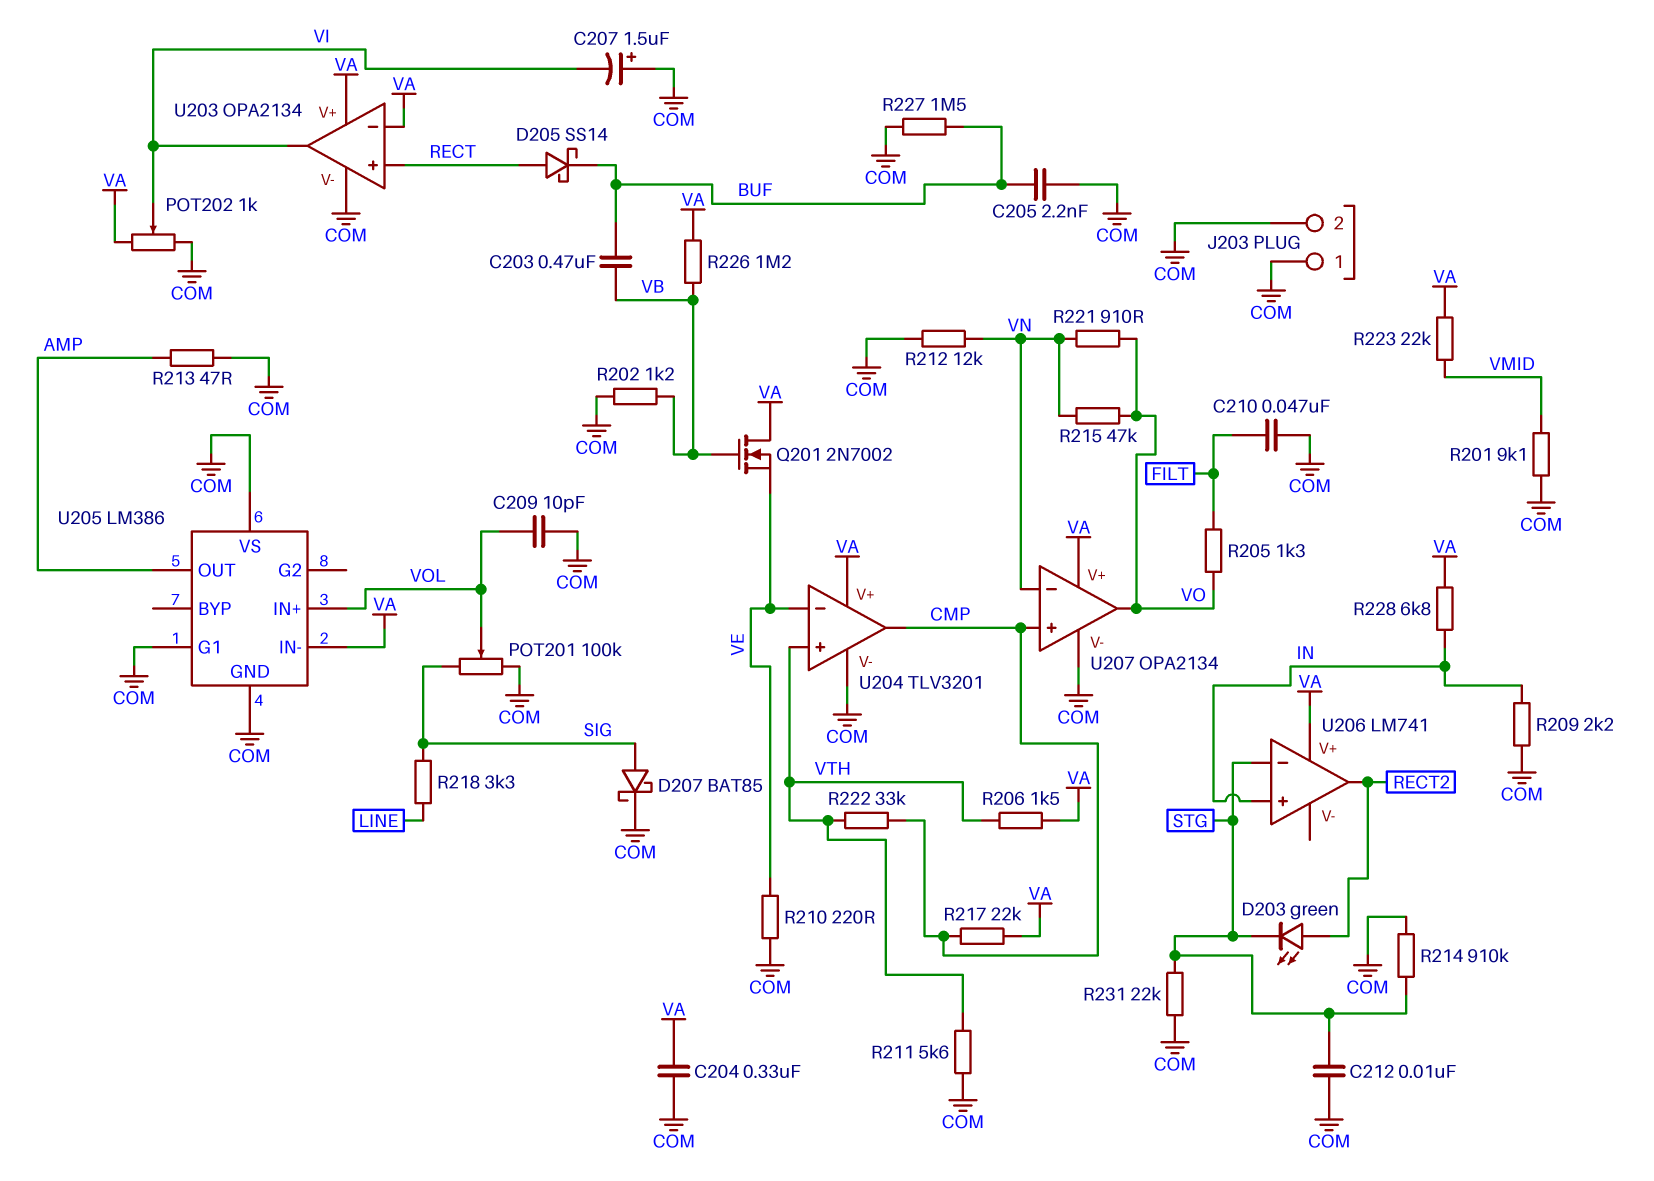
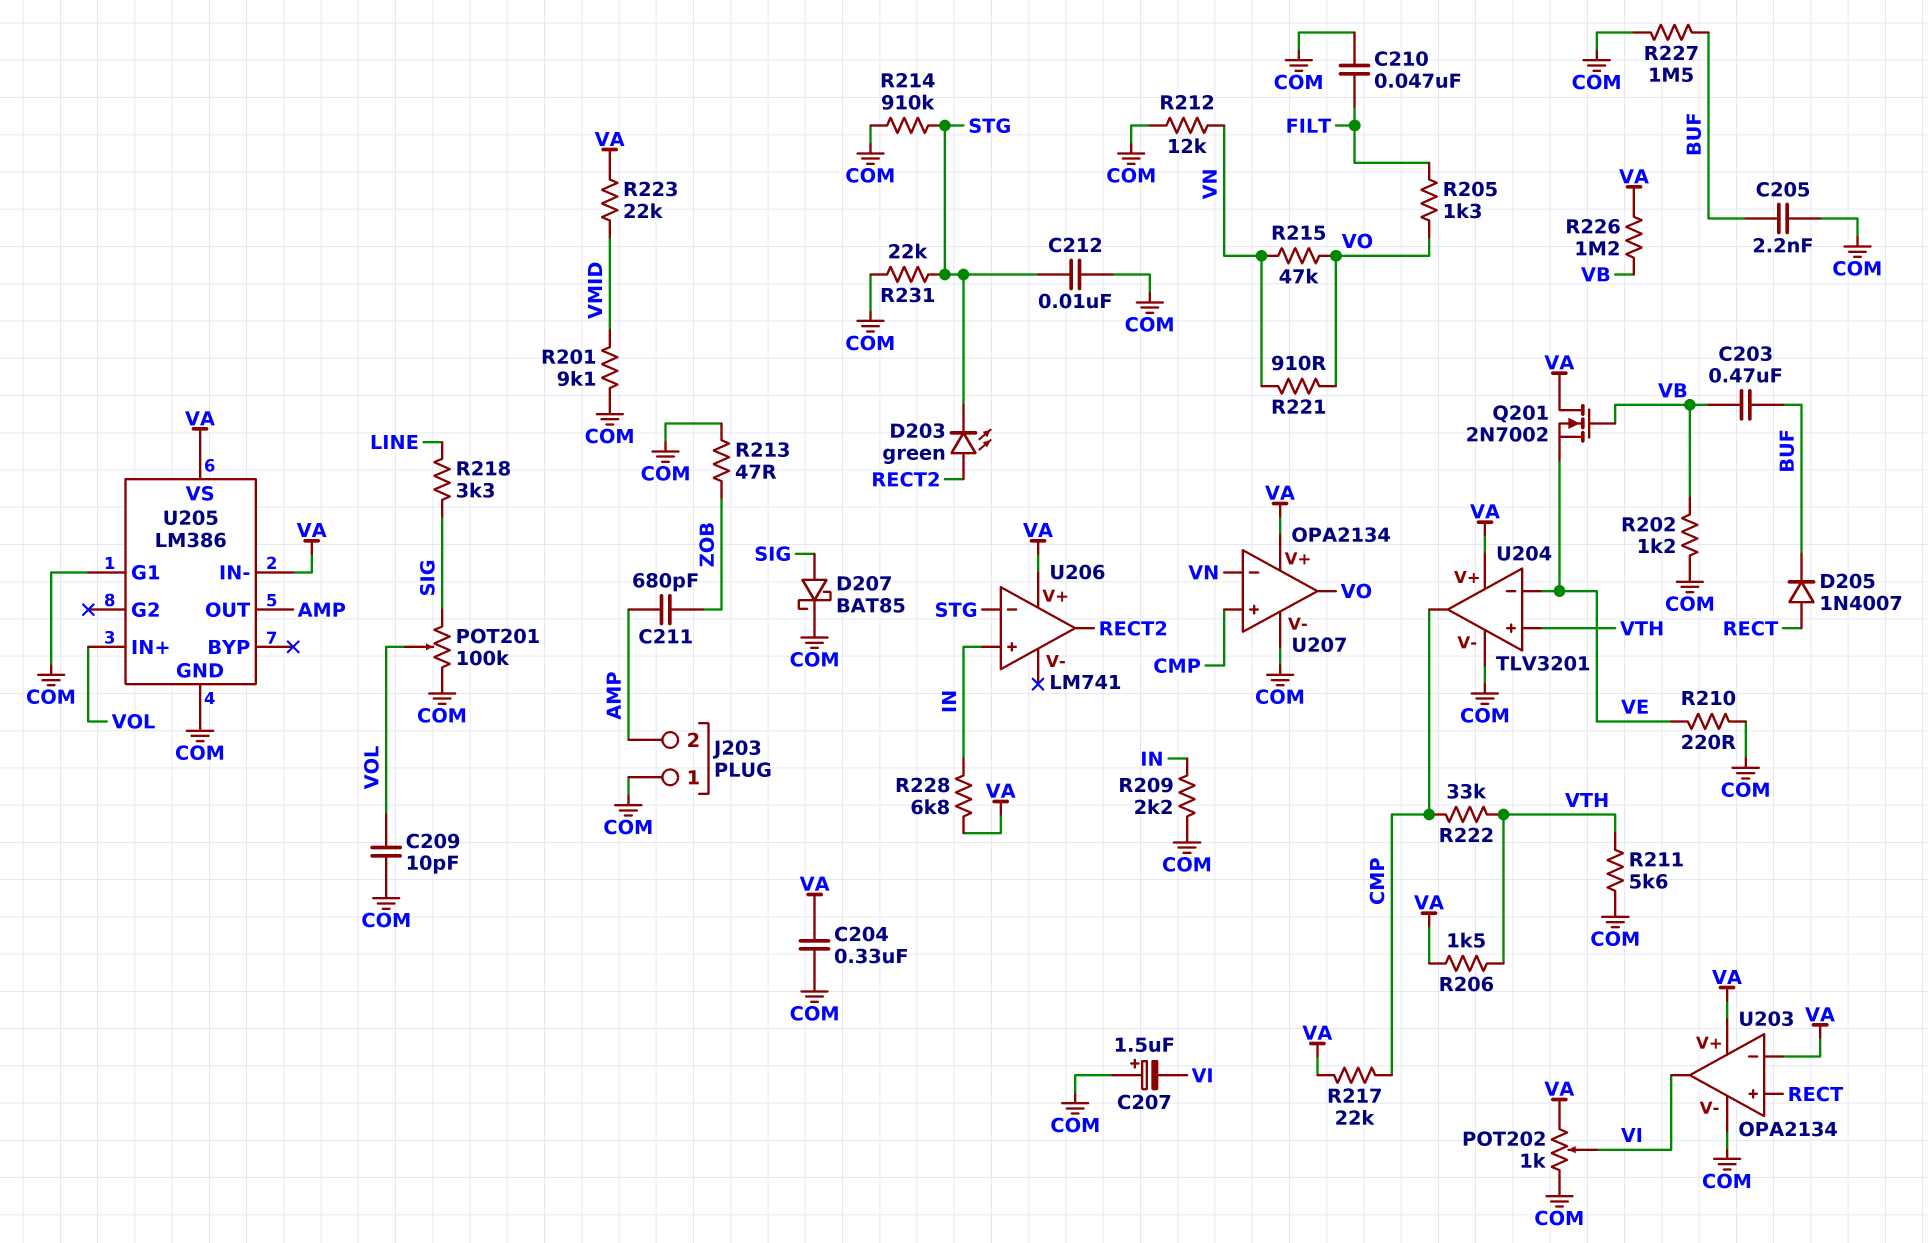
C211: none -> 680pF (AMP, ZOB)
D205: schottky SS14 (A RECT, K BUF) -> diode 1N4007 (A RECT, K BUF)
J203 pin 2: COM -> AMP
R213: 47 (AMP, COM) -> 47 (COM, ZOB)
U205 pin VS: COM -> VA

